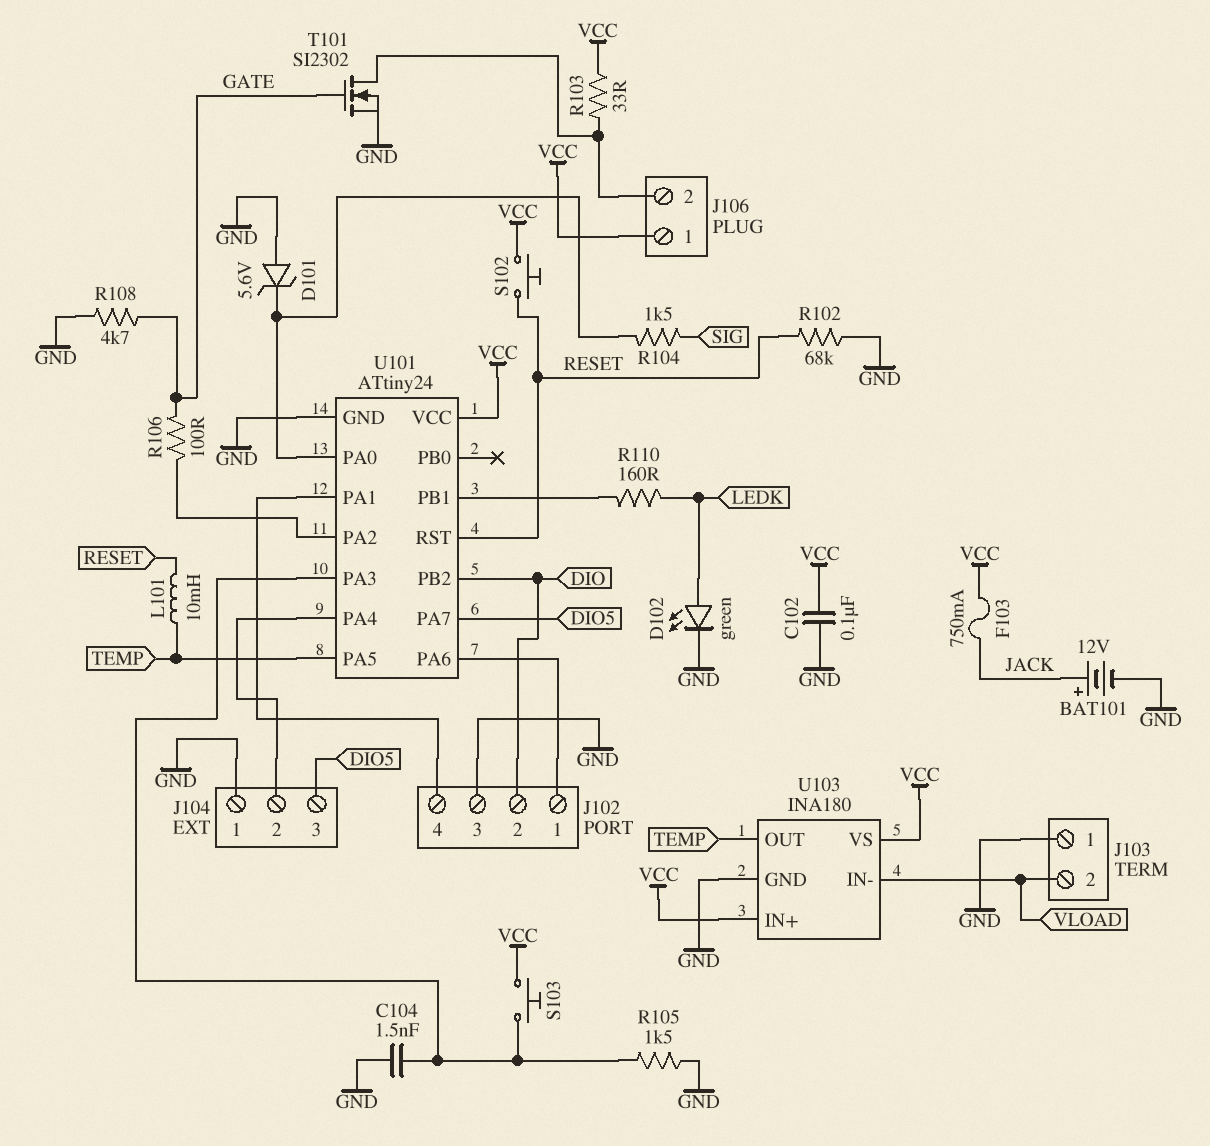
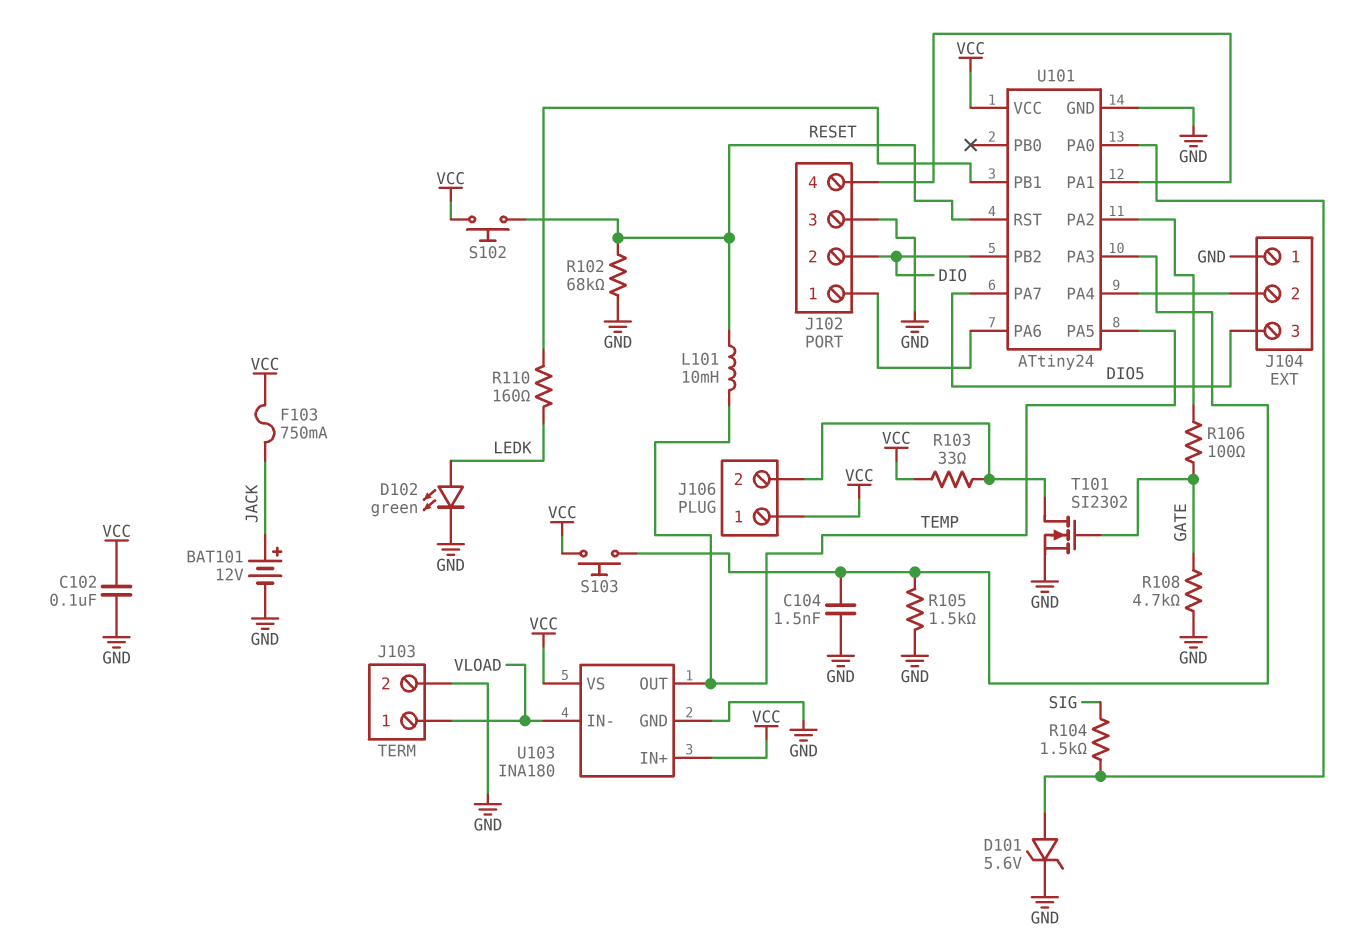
D101: zener 5.6V (A GND, K U101/PA0) -> zener 5.6V (A U101/PA0, K GND)
J103 pin 1: GND -> VLOAD
J103 pin 2: VLOAD -> GND

